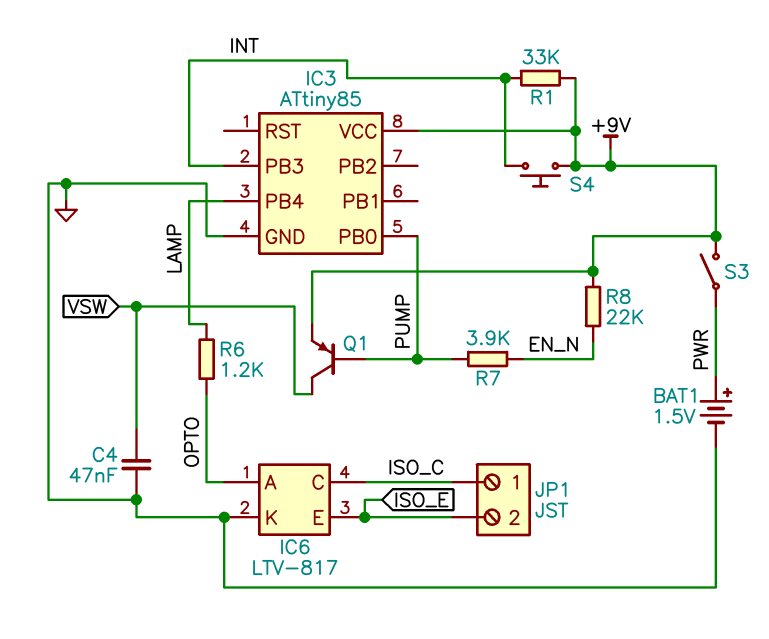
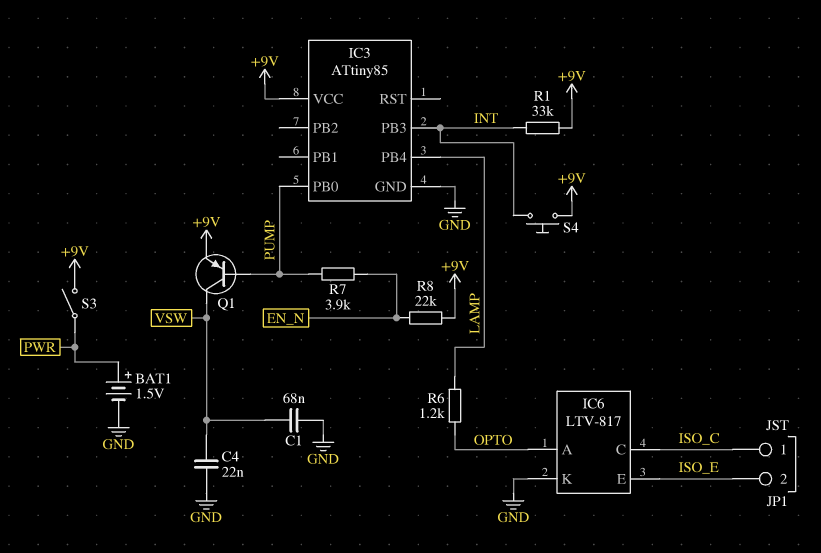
C1: none -> 68nF (GND, VSW)
C4: 47nF (GND, VSW) -> 22nF (GND, VSW)

